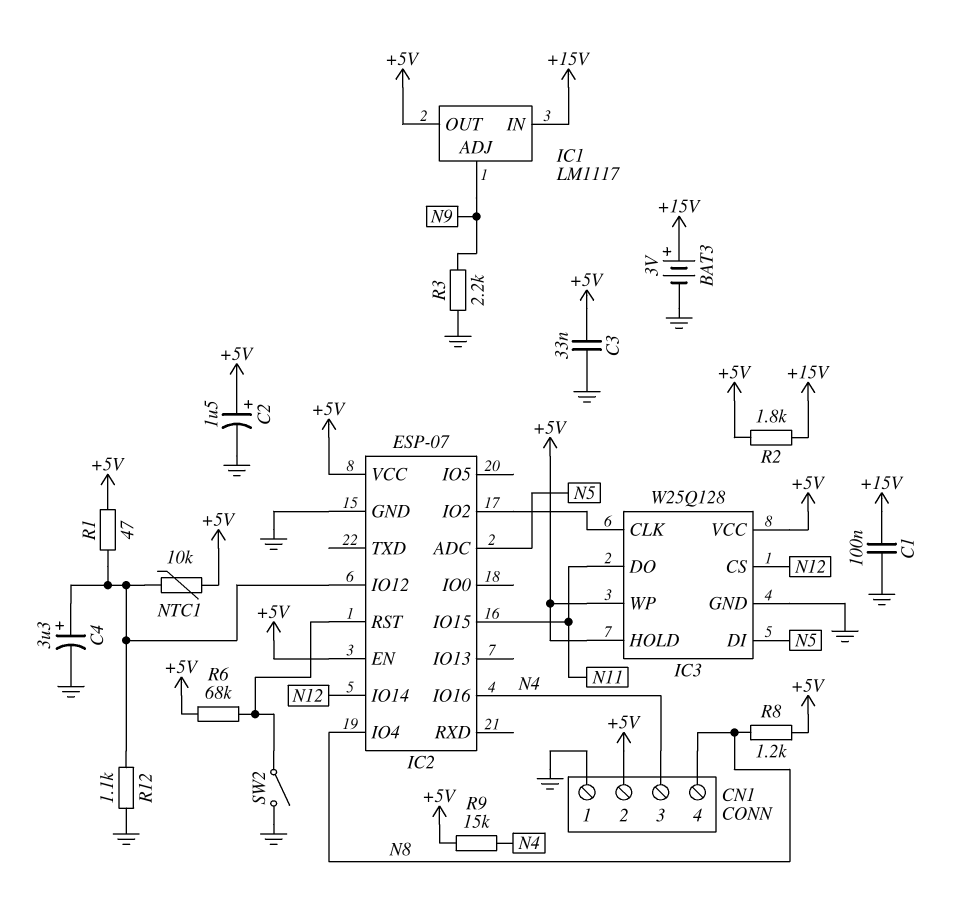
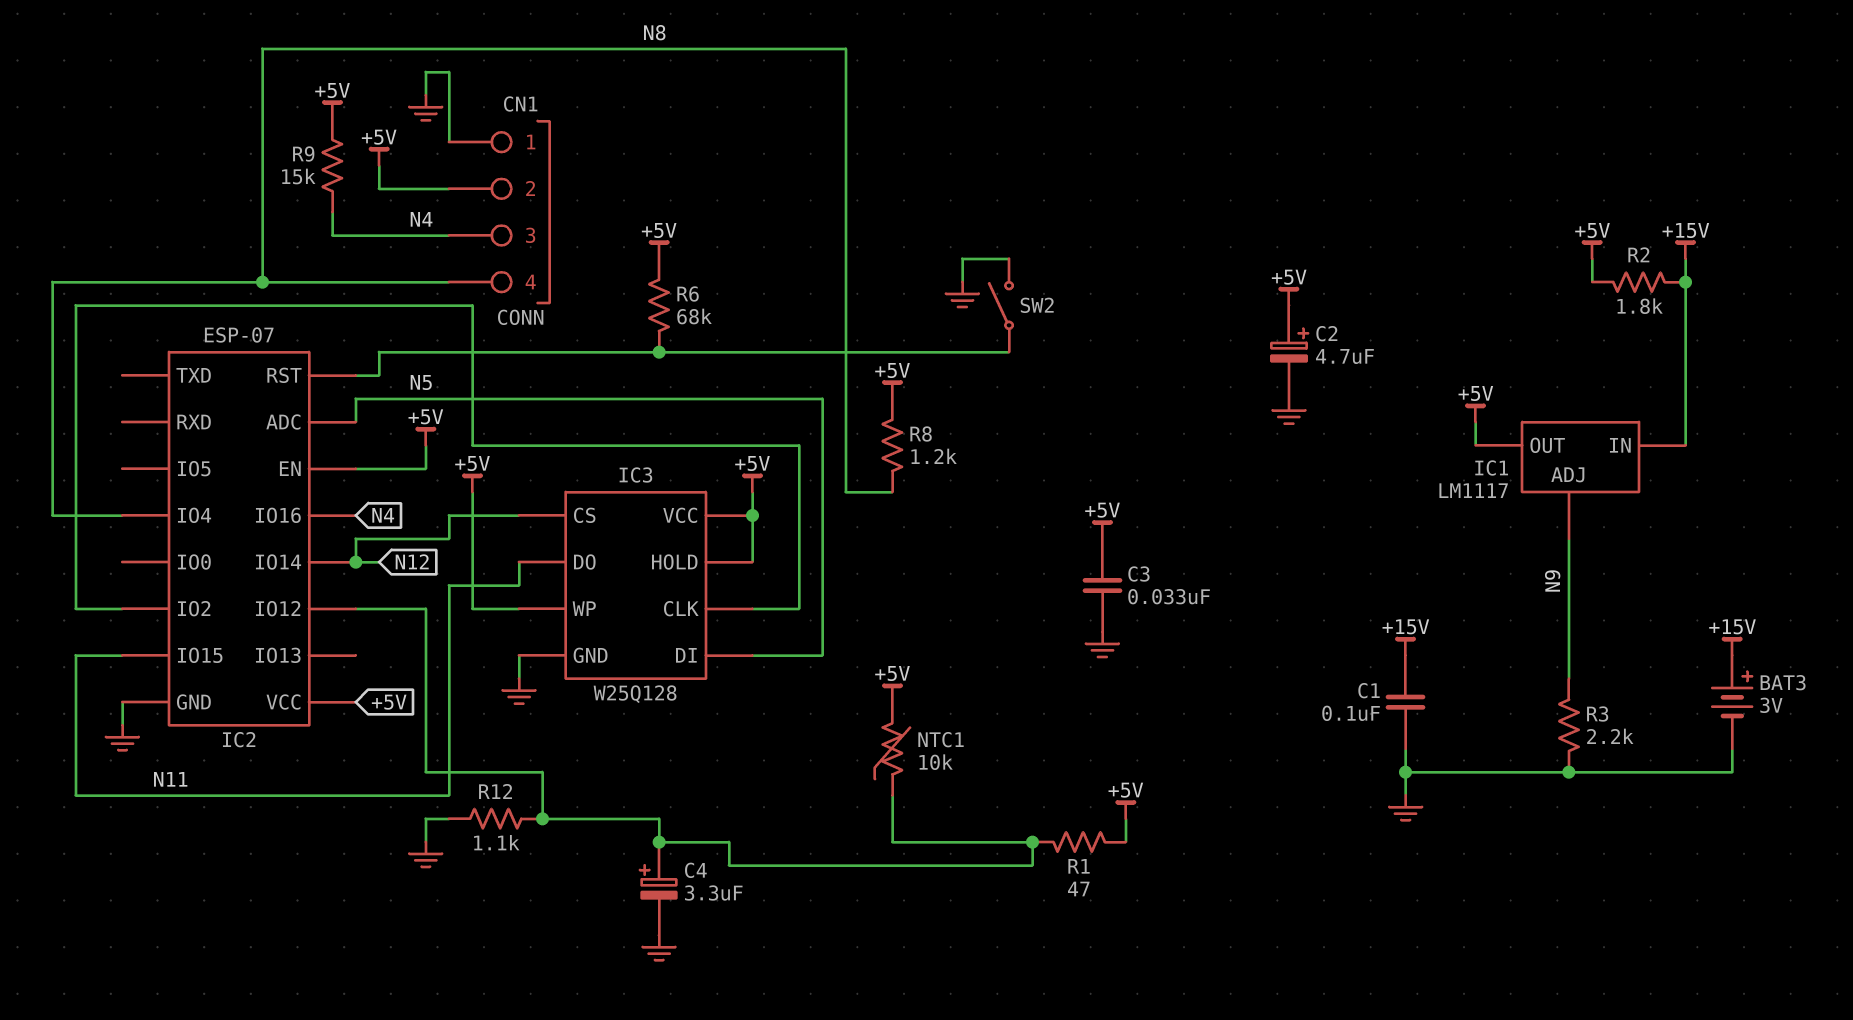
C2: 1.5uF (plus +5V, minus GND) -> 4.7uF (plus +5V, minus GND)

